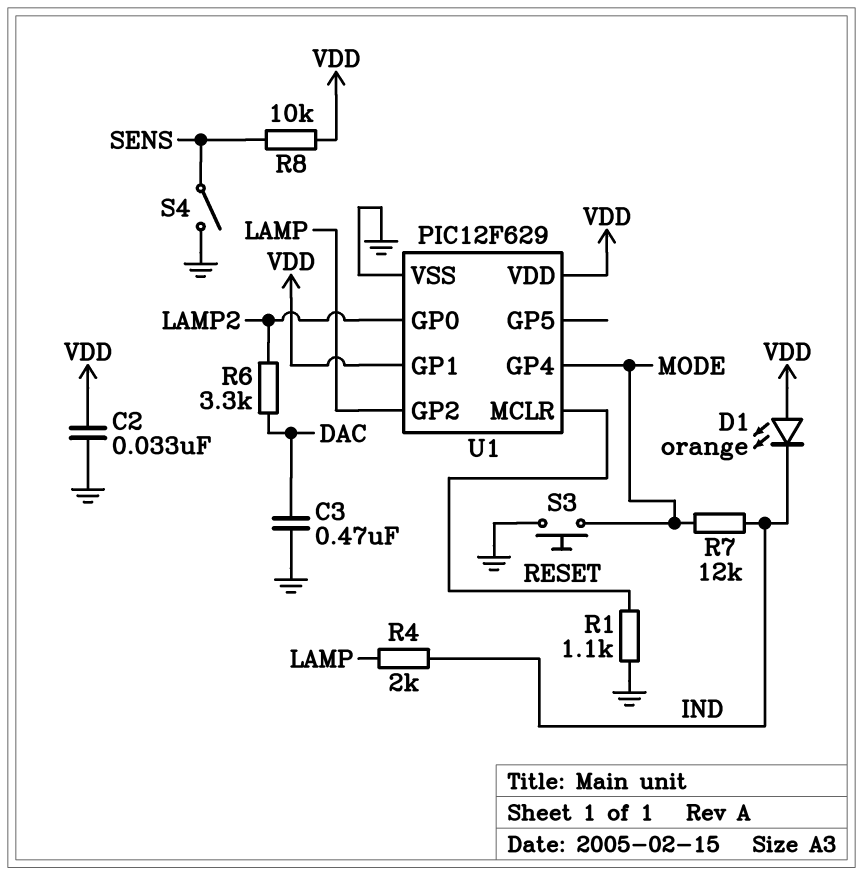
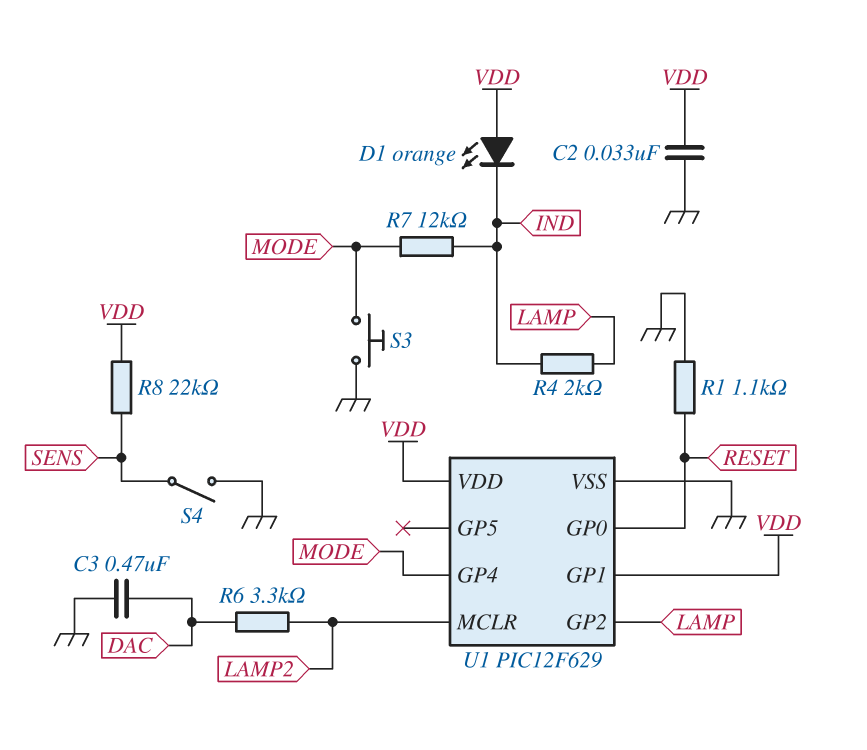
R8: 10k (SENS, VDD) -> 22k (SENS, VDD)
U1 pin GP0: LAMP2 -> RESET
U1 pin MCLR: RESET -> LAMP2

